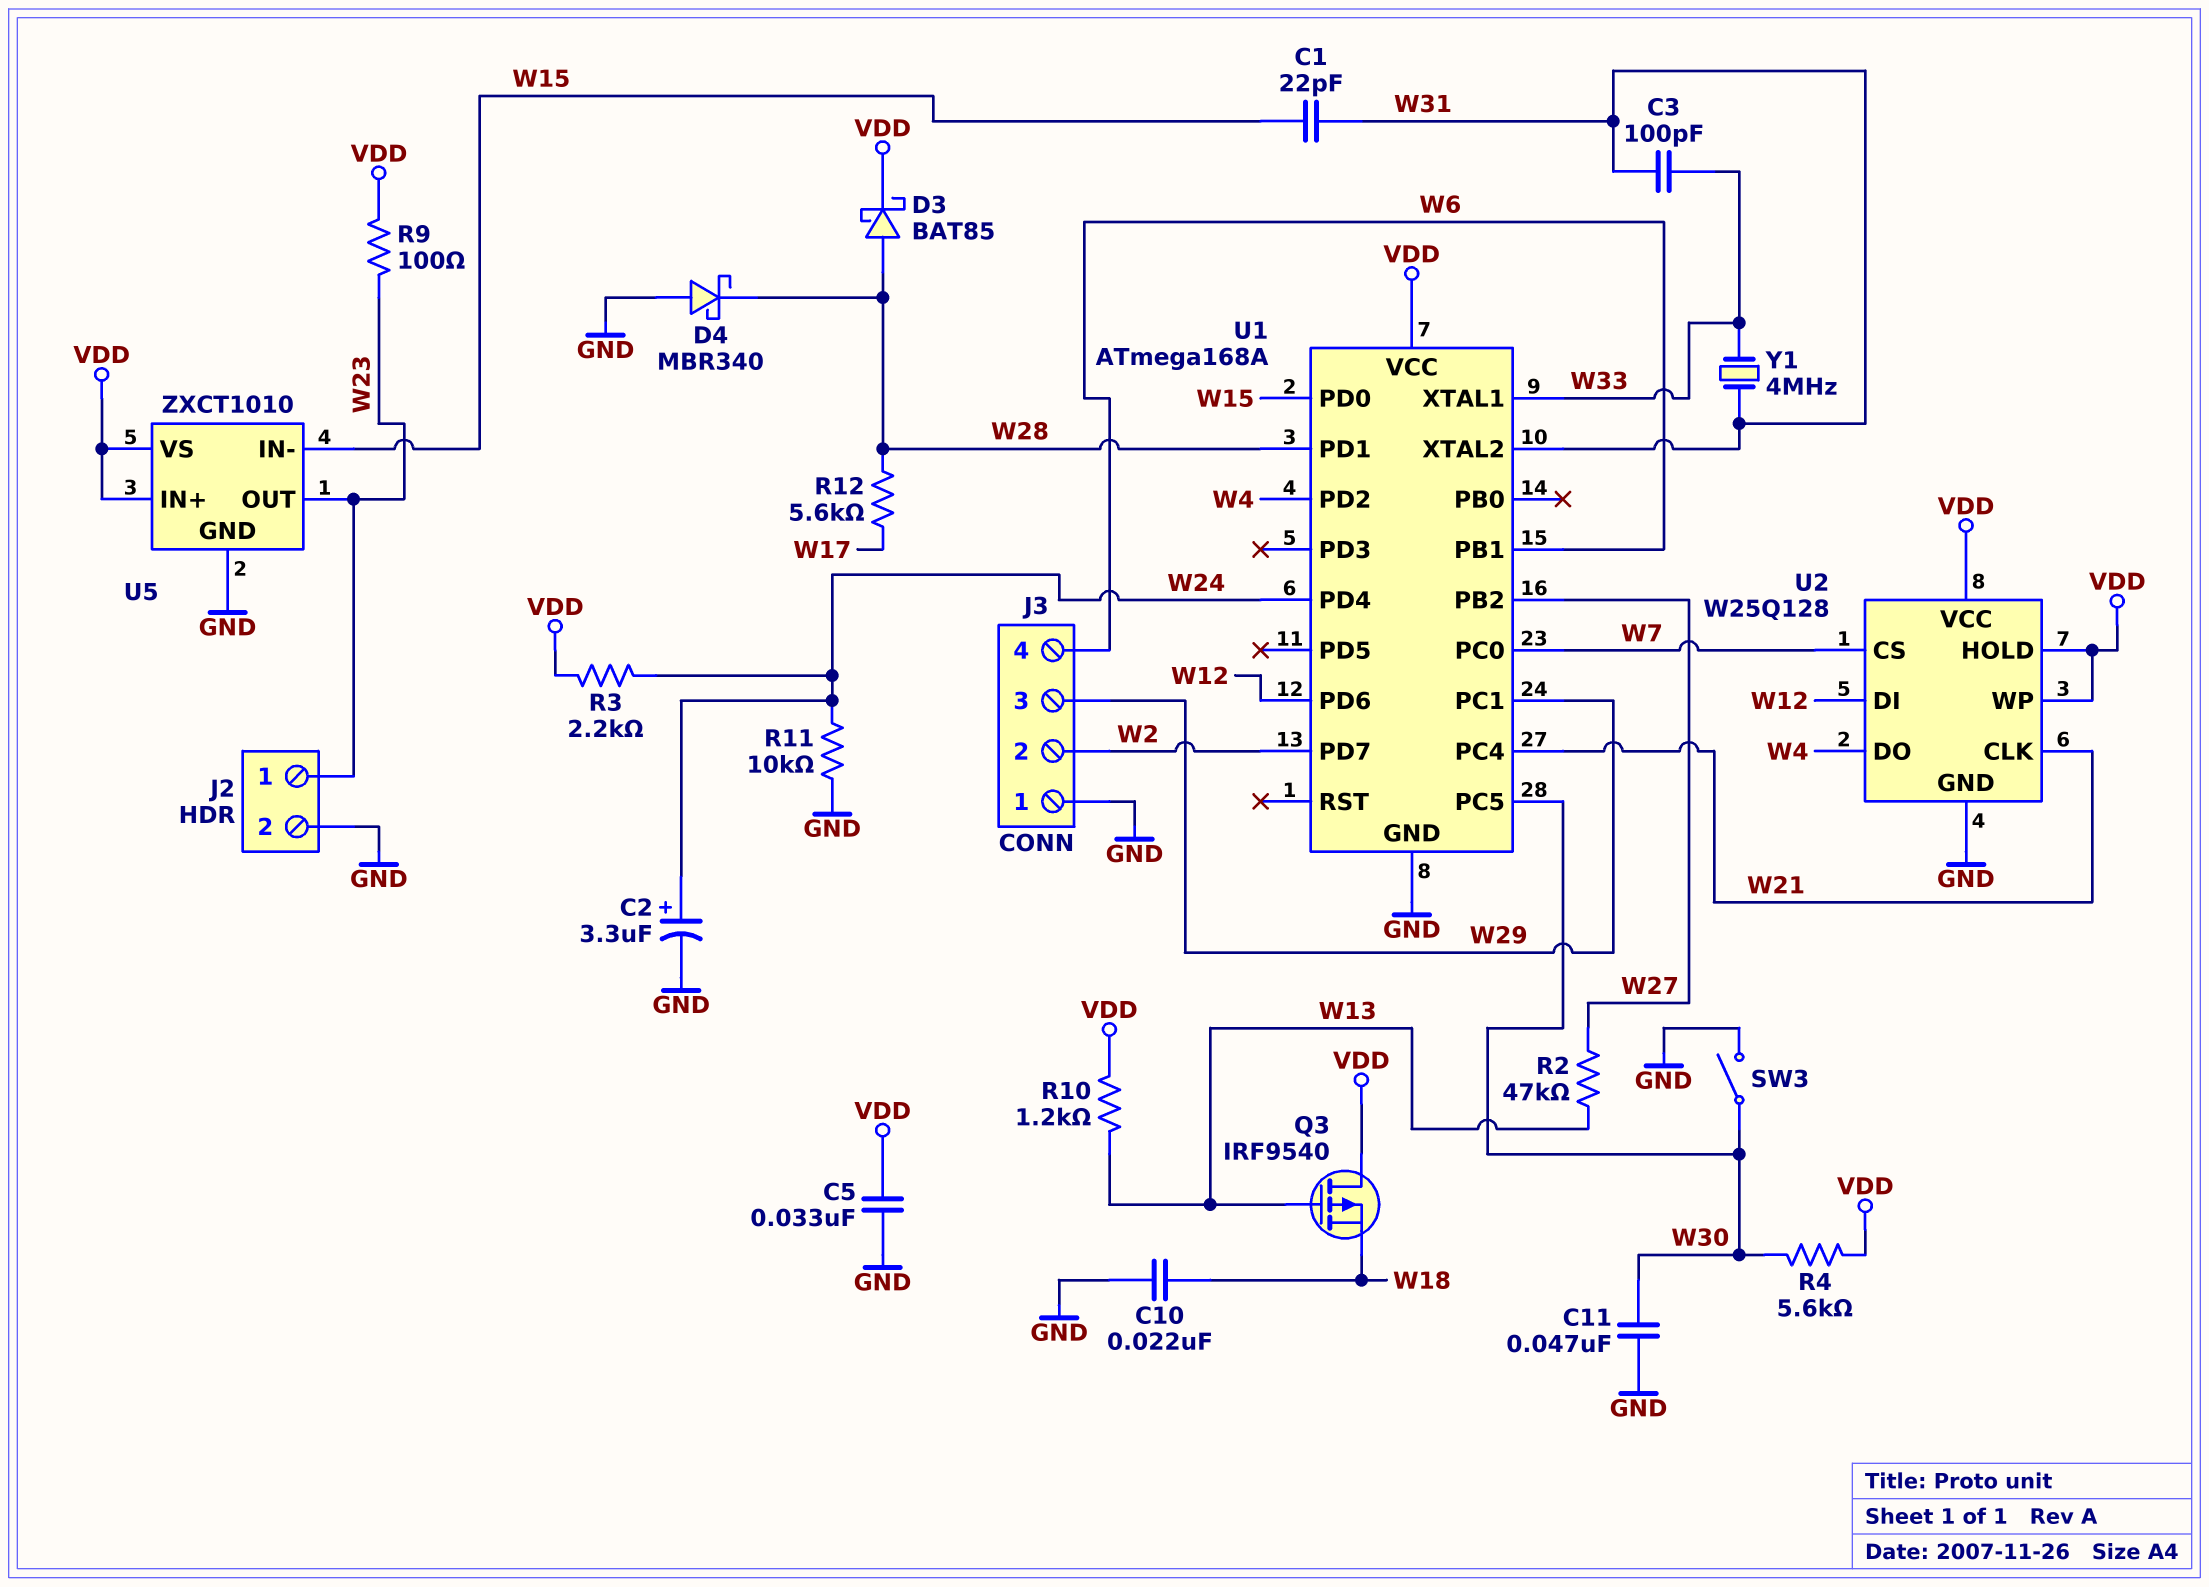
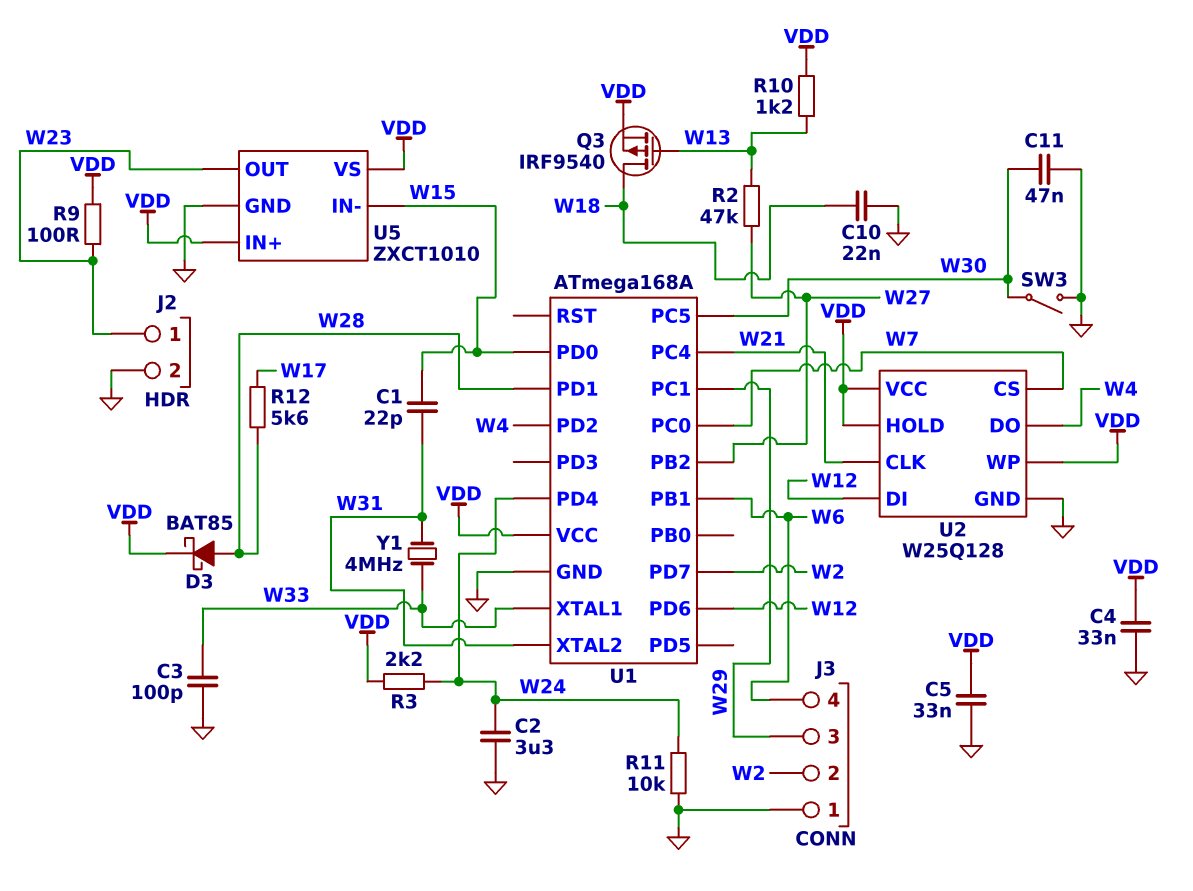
C2: 3.3uF (plus W24, minus GND) -> 3.3uF (GND, W24)
C3: 100pF (W31, W33) -> 100pF (GND, W33)
C4: none -> 33nF (GND, VDD)
D4: schottky MBR340 (A GND, K W28) -> none
Q3: PMOS IRF9540 (G W13, D VDD, S W18) -> PMOS IRF9540 (G W13, D W18, S VDD)
R4: 5.6k (VDD, W30) -> none

